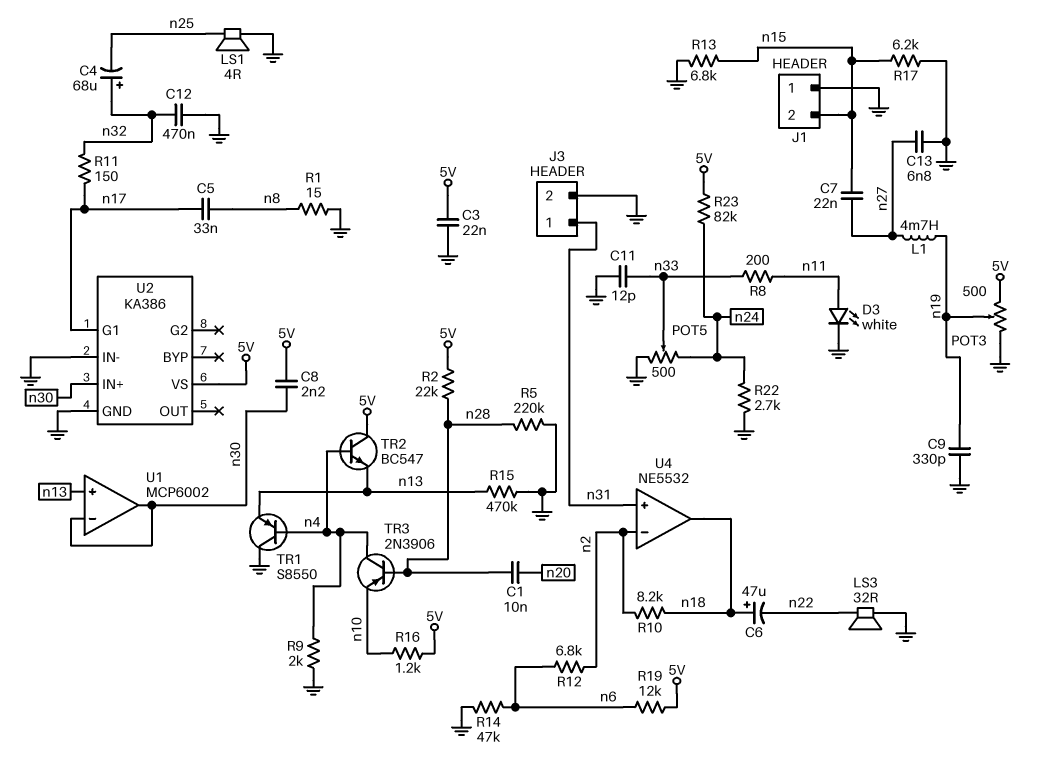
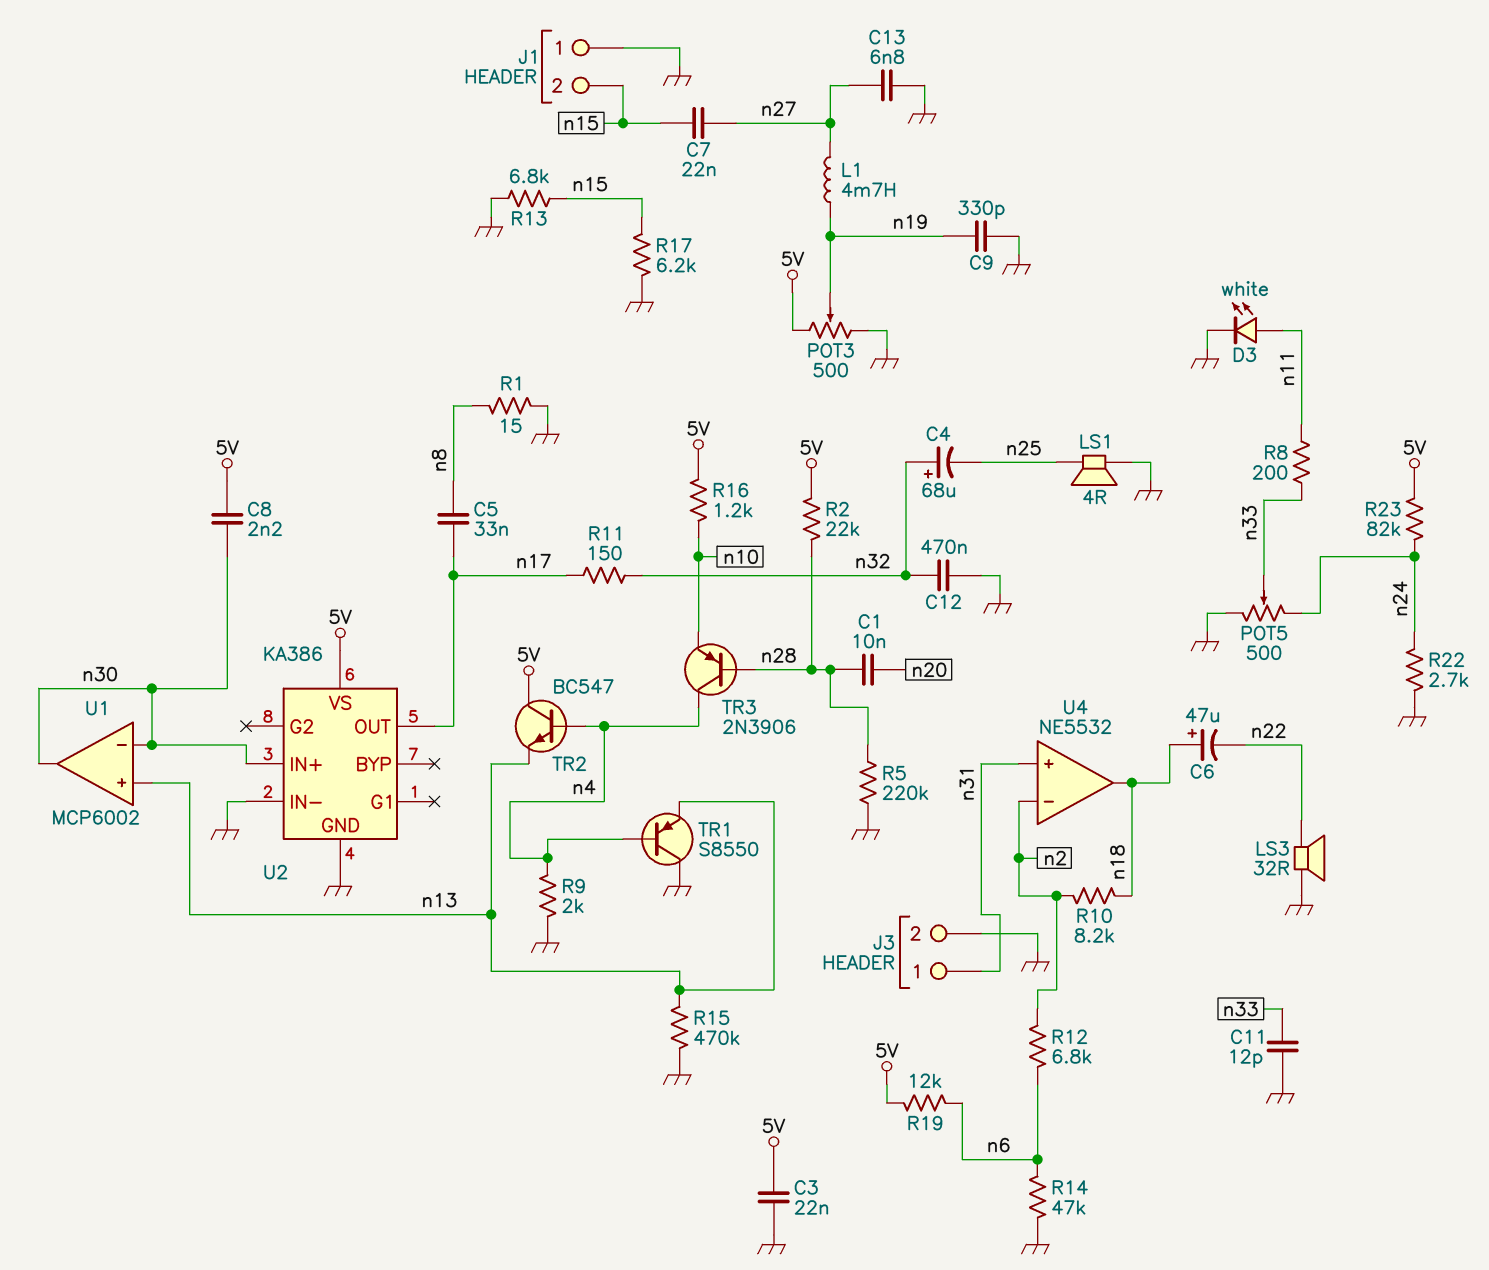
U2 pin G1: n17 -> none
U2 pin OUT: none -> n17

